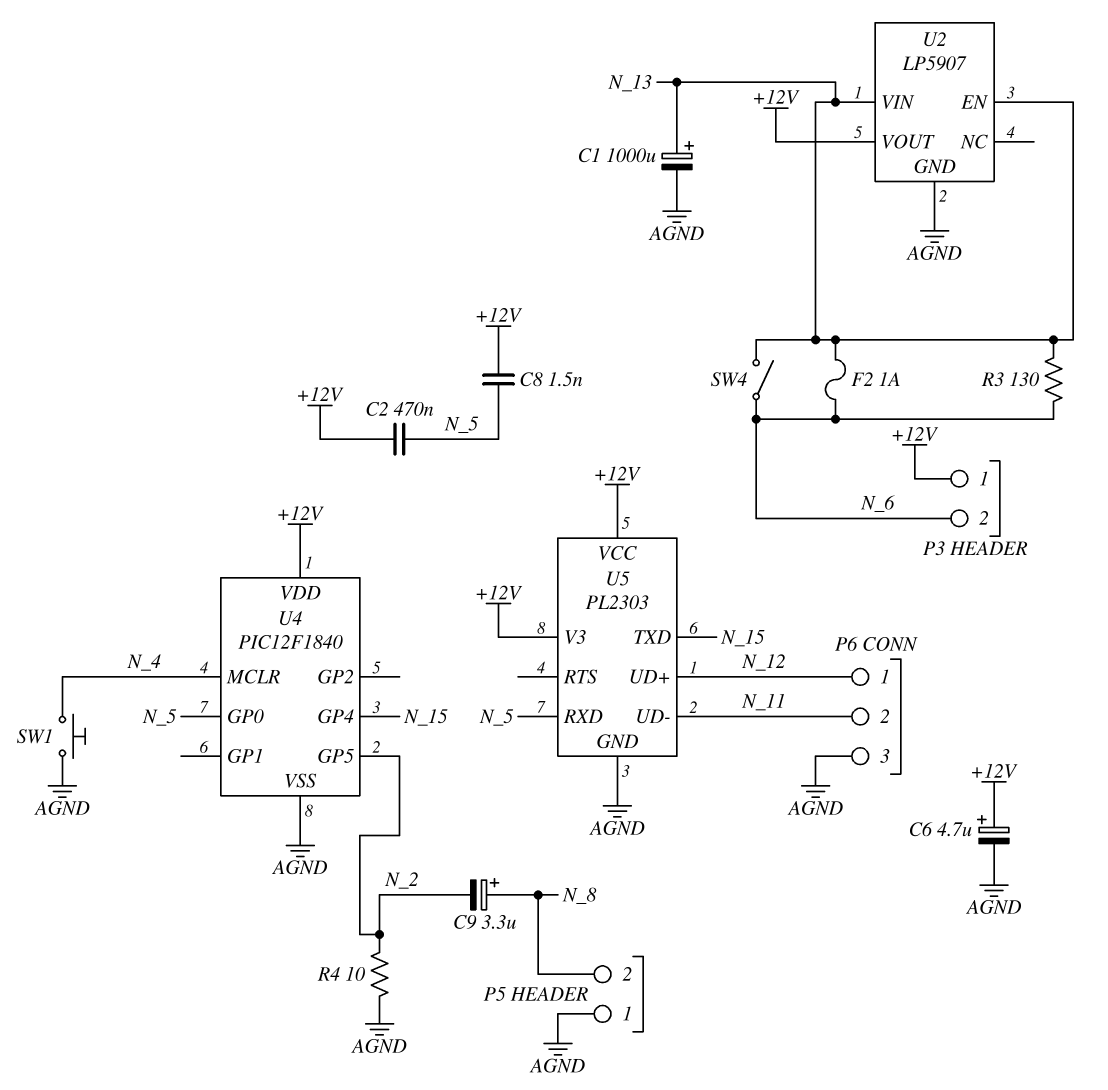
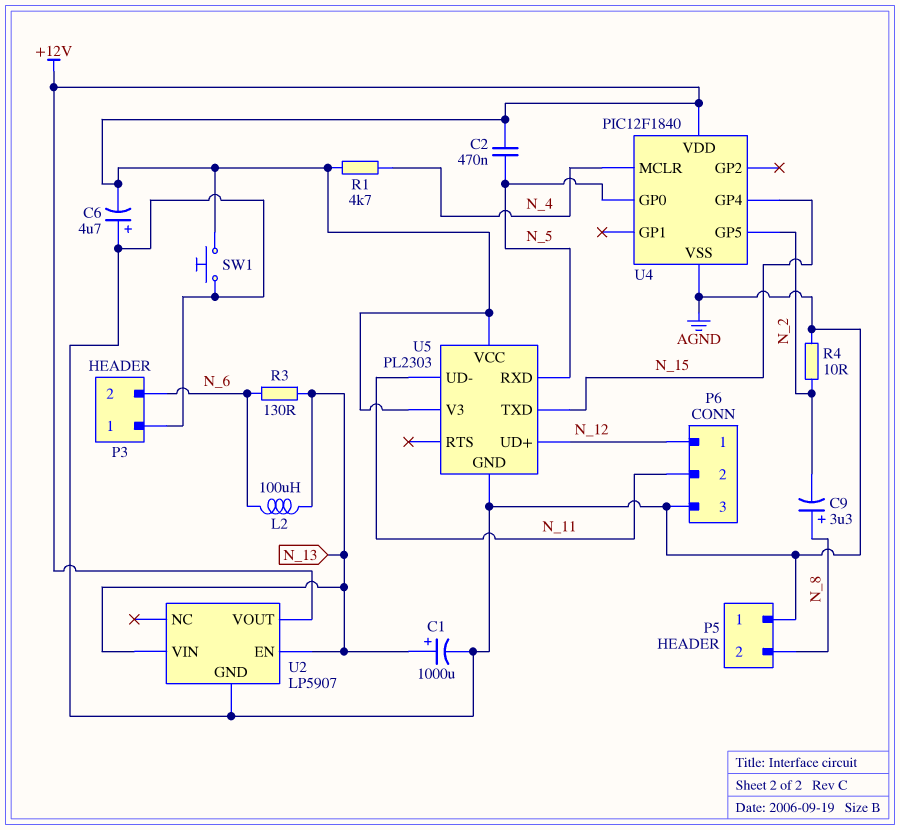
C6: 4.7uF (plus +12V, minus AGND) -> 4.7uF (plus AGND, minus +12V)
C8: 1.5nF (+12V, N_5) -> none
F2: 1A (N_6, N_13) -> none
L2: none -> 100uH (N_6, N_13)
P3 pin 1: +12V -> AGND
R1: none -> 4.7k (+12V, N_4)
SW1: button (AGND, N_4) -> button (+12V, AGND)
SW4: switch (N_6, N_13) -> none

